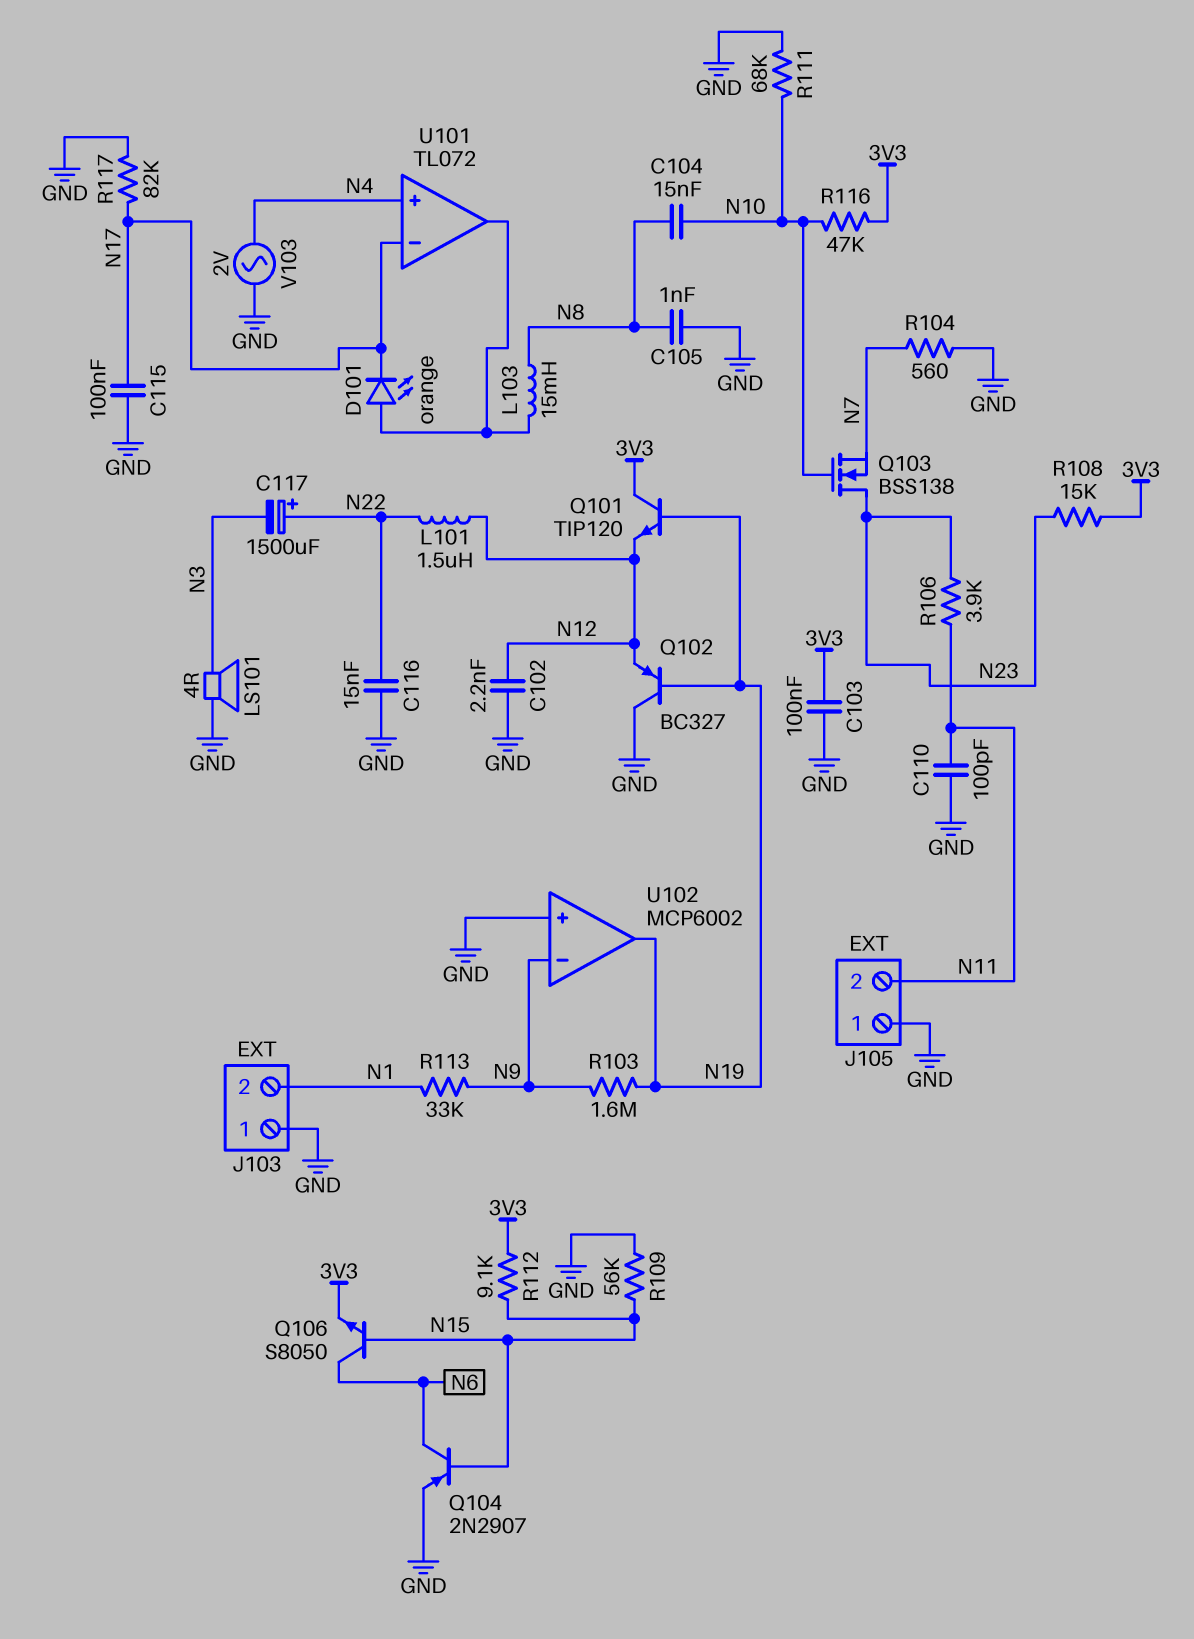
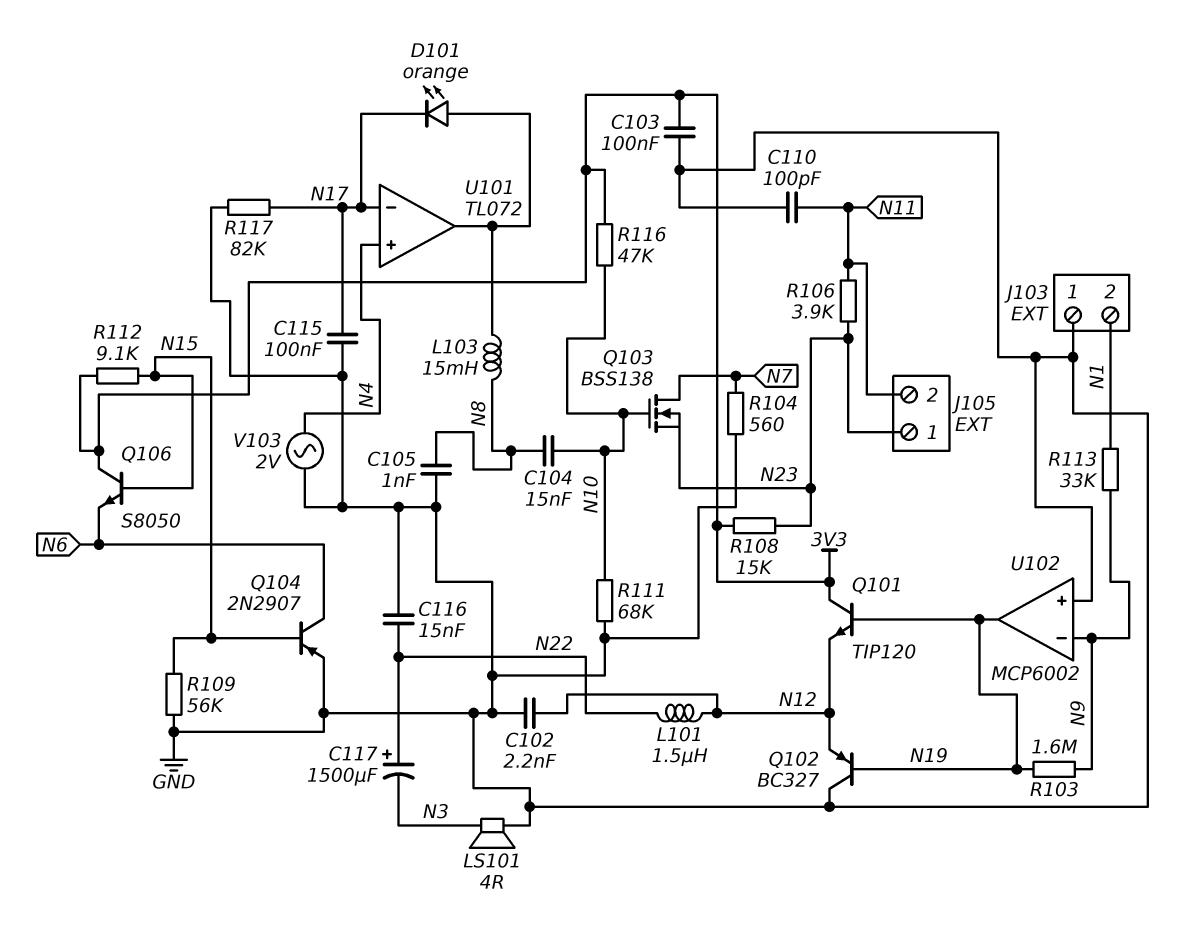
J105 pin 1: GND -> N23
Q103: NMOS BSS138 (G N10, D N23, S N7) -> NMOS BSS138 (G N10, D N7, S N23)
Q106: NPN S8050 (B N15, C N6, E 3V3) -> NPN S8050 (B N15, C 3V3, E N6)

